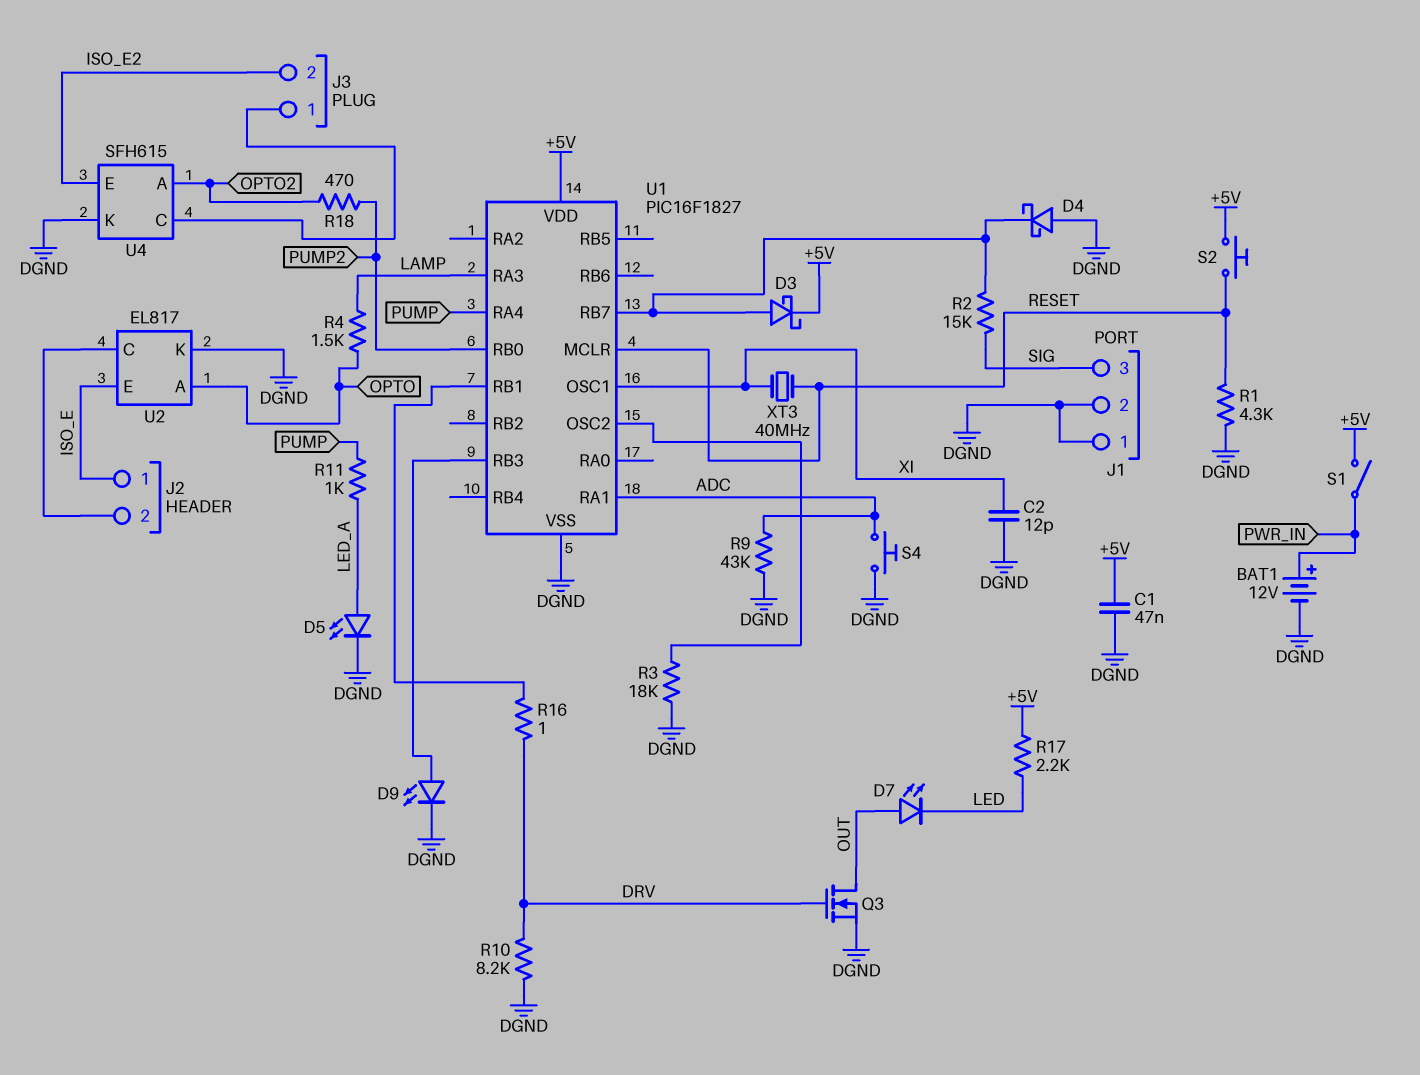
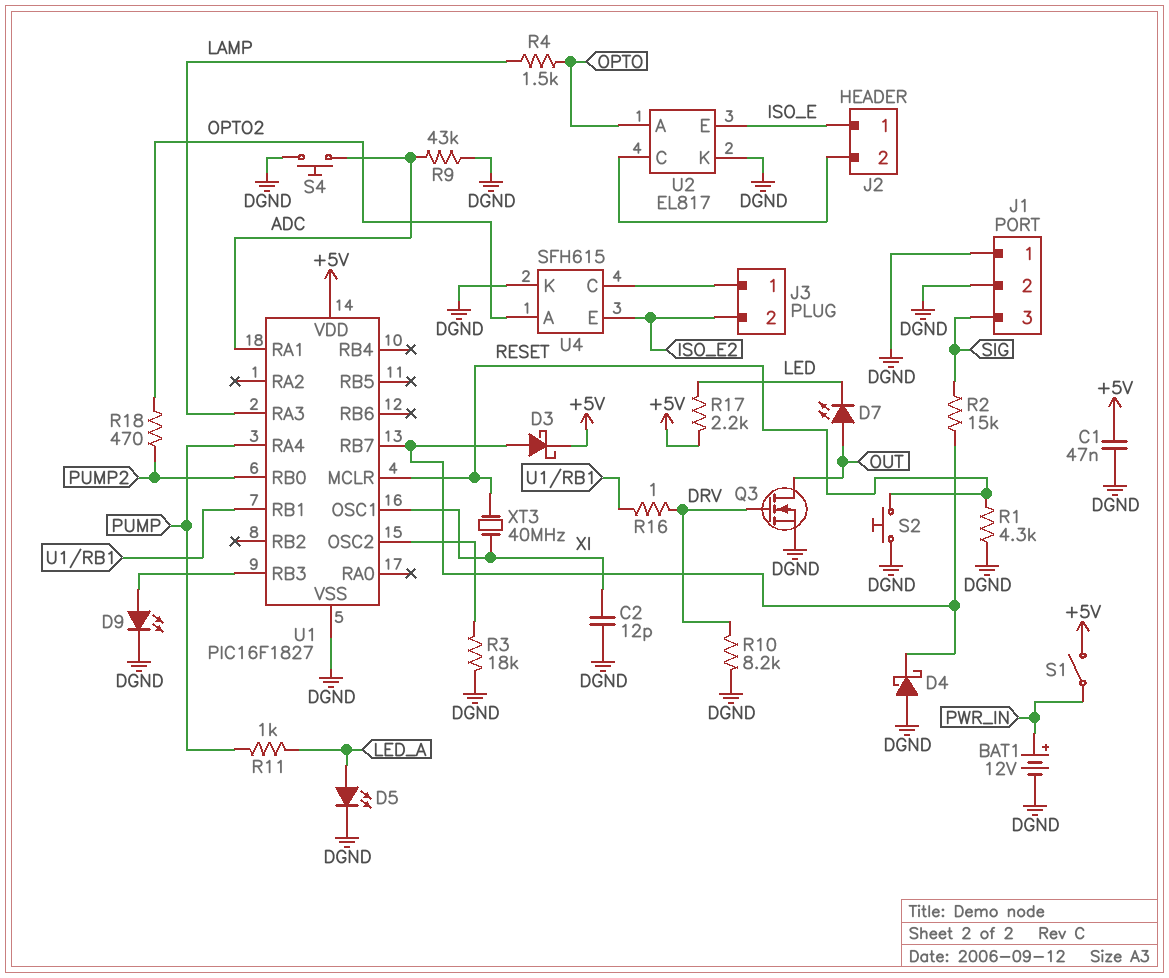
S2: button (+5V, RESET) -> button (DGND, RESET)

